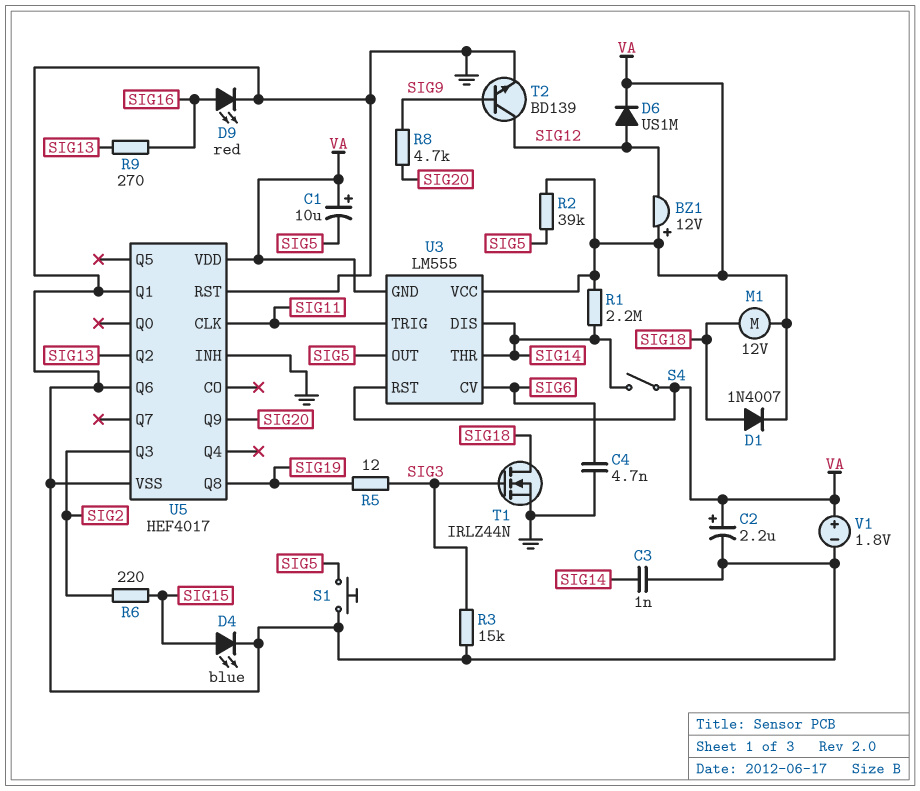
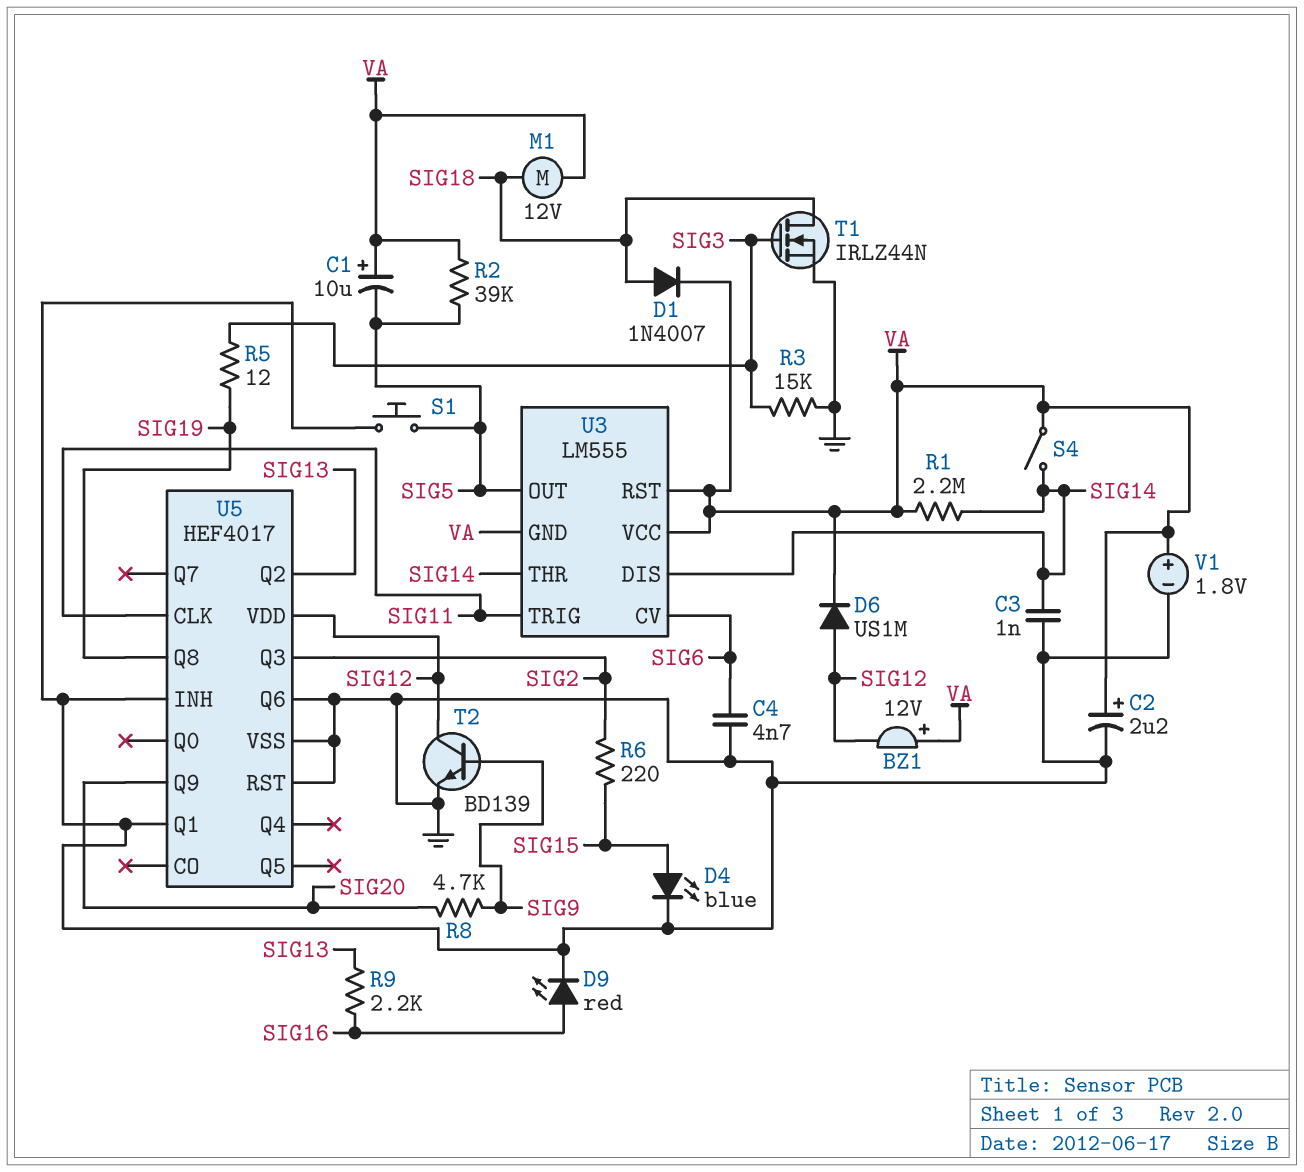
R9: 270 (SIG13, SIG16) -> 2.2k (SIG13, SIG16)
U5 pin VDD: VA -> SIG12

